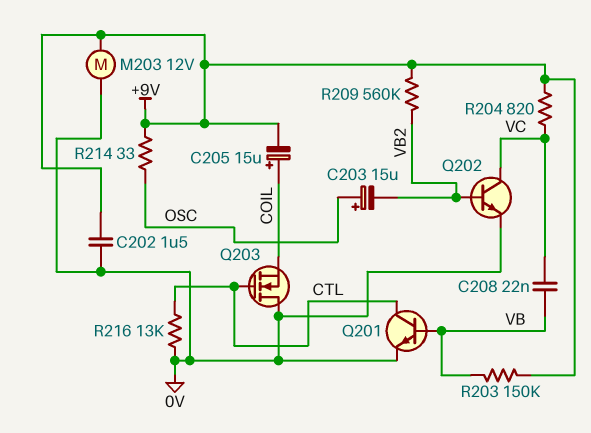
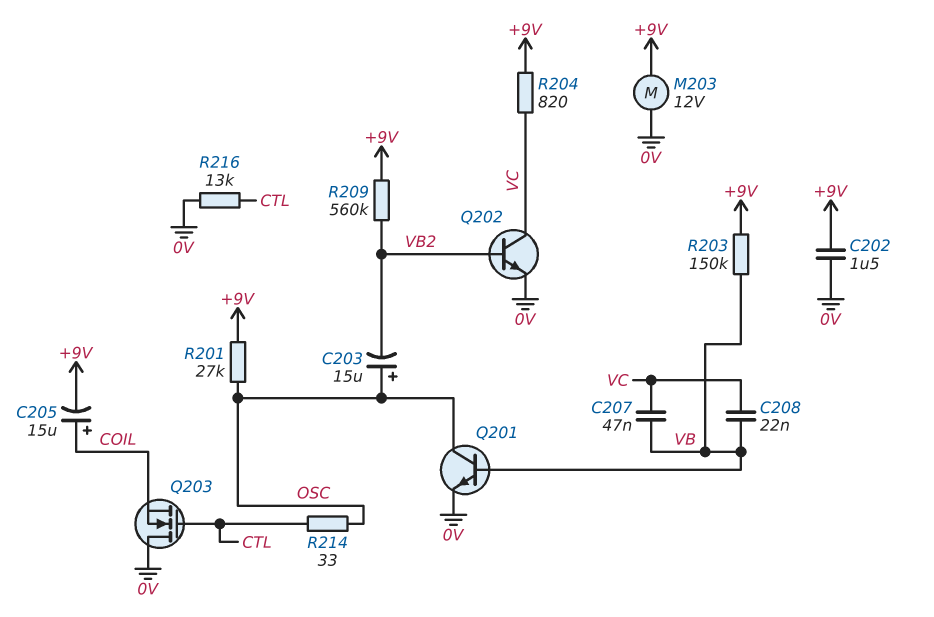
C207: none -> 47nF (VB, VC)
Q201: NPN (B VB, C CTL, E 0V) -> NPN (B VB, C OSC, E 0V)
R201: none -> 27k (+9V, OSC)
R214: 33 (+9V, OSC) -> 33 (CTL, OSC)

